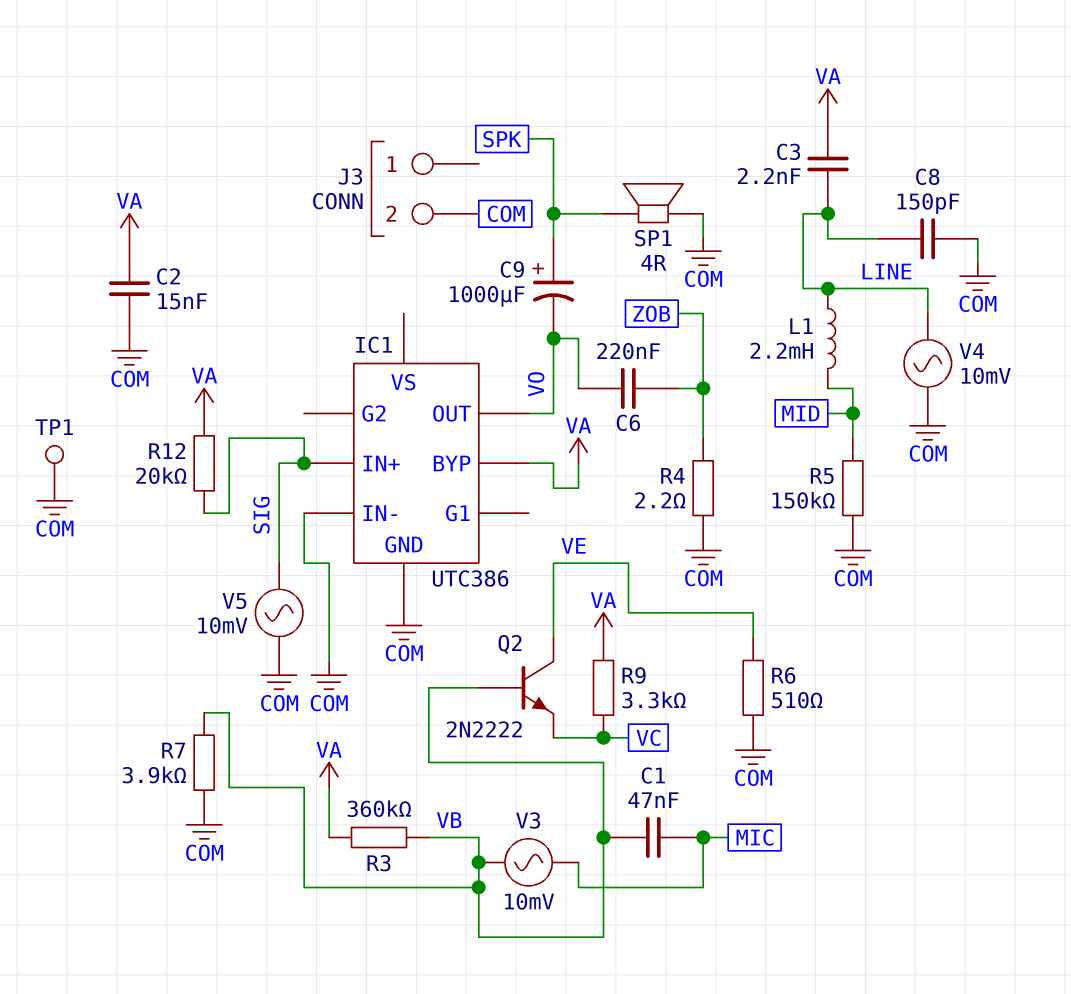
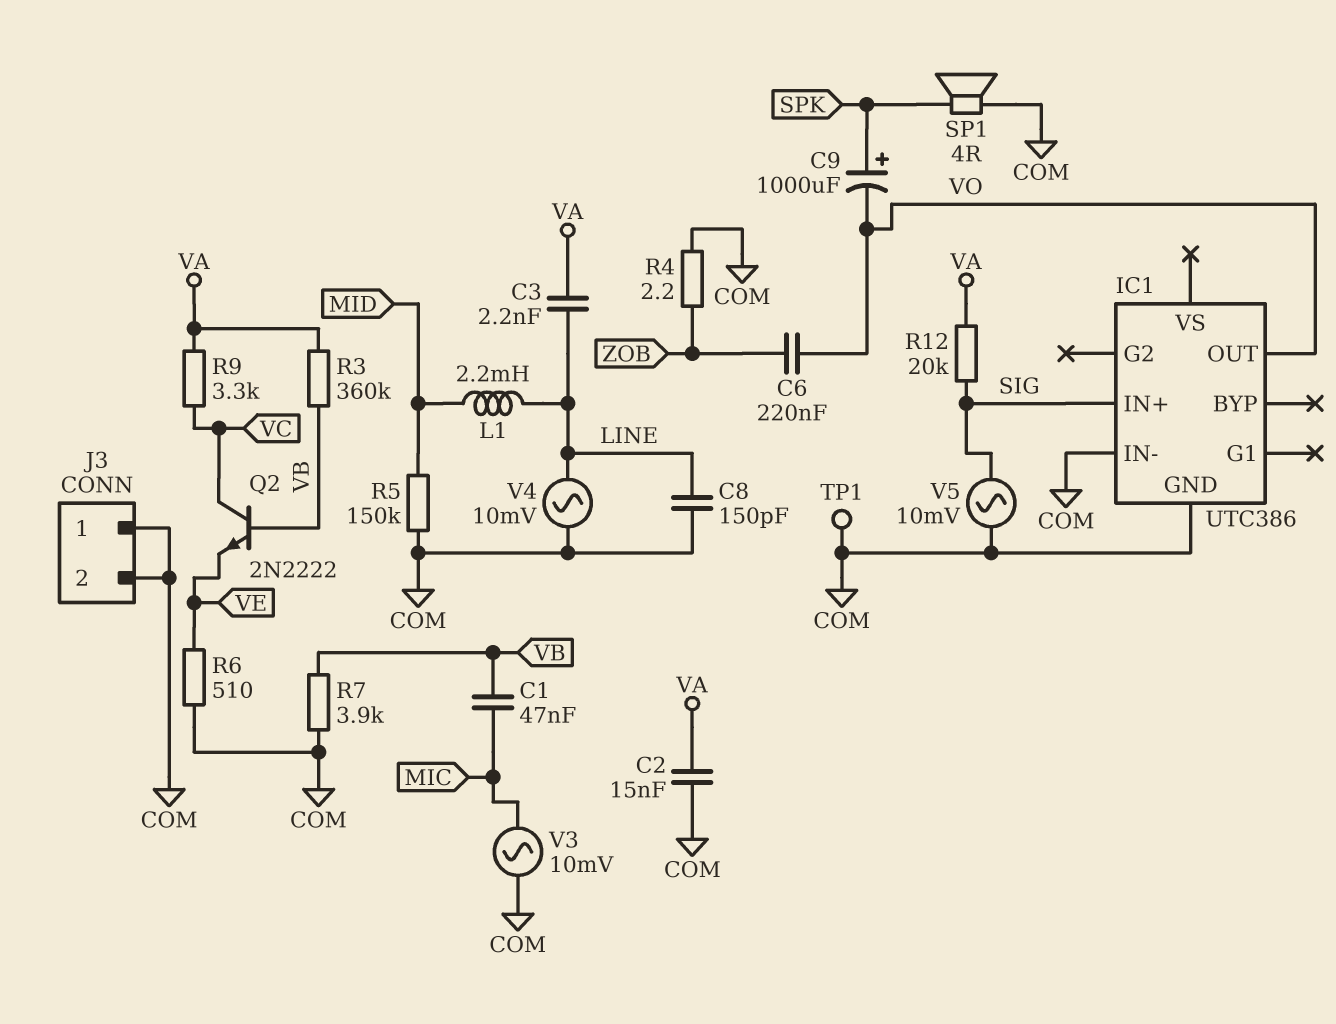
IC1 pin BYP: VA -> none
J3 pin 1: none -> COM
Q2: NPN 2N2222 (B VB, C VE, E VC) -> NPN 2N2222 (B VB, C VC, E VE)
V3: AC 10mV (MIC, VB) -> AC 10mV (COM, MIC)

